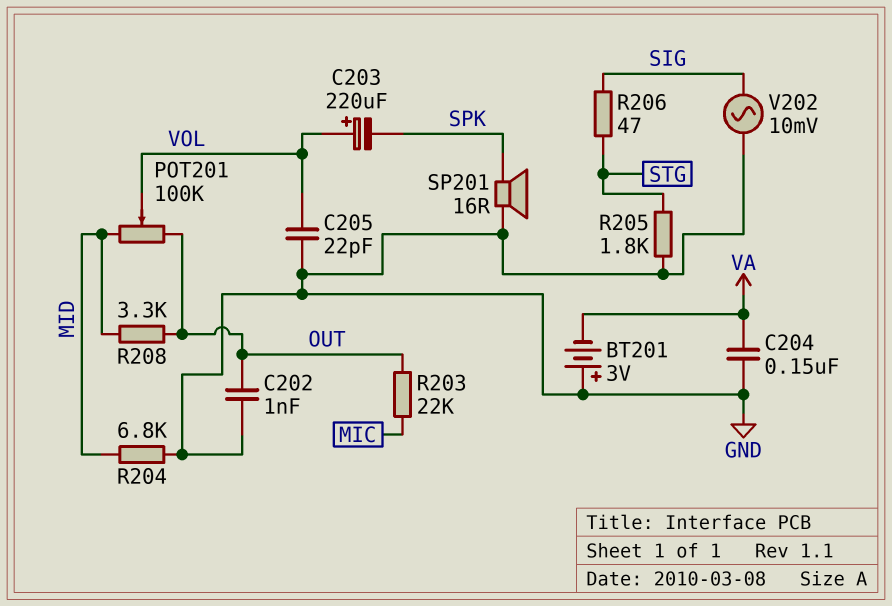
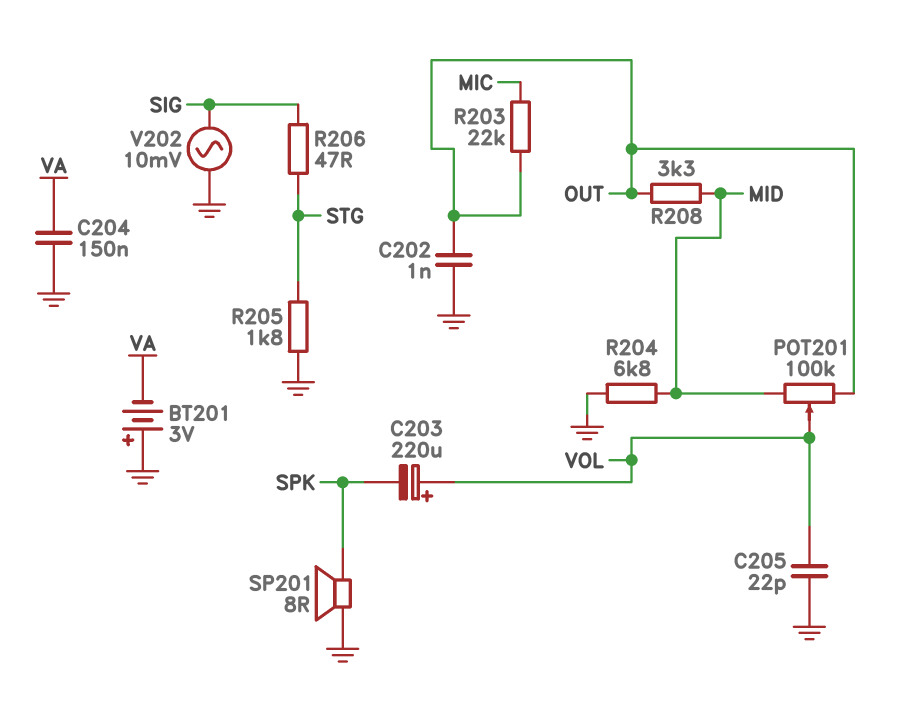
SP201: speaker 16R (GND, SPK) -> speaker 8R (GND, SPK)

